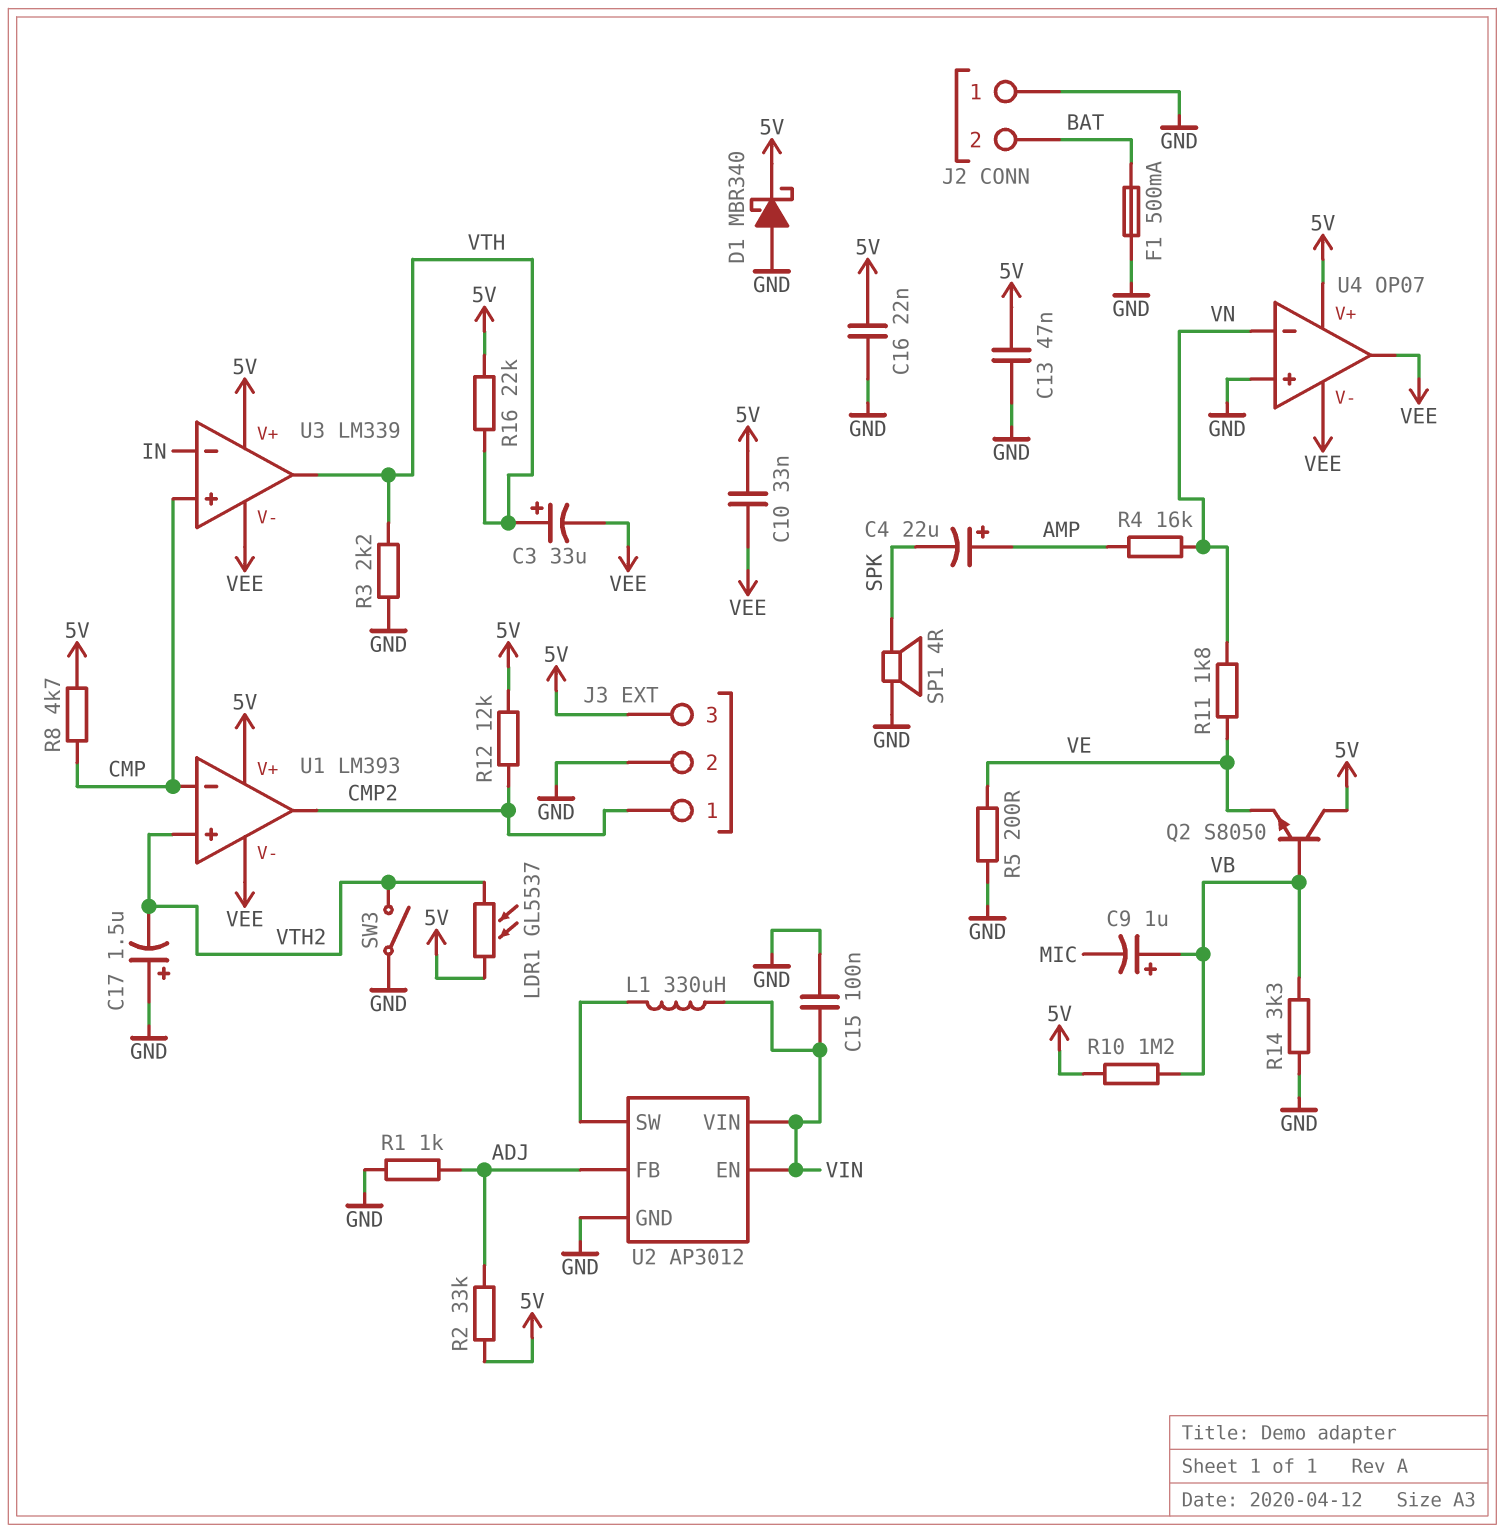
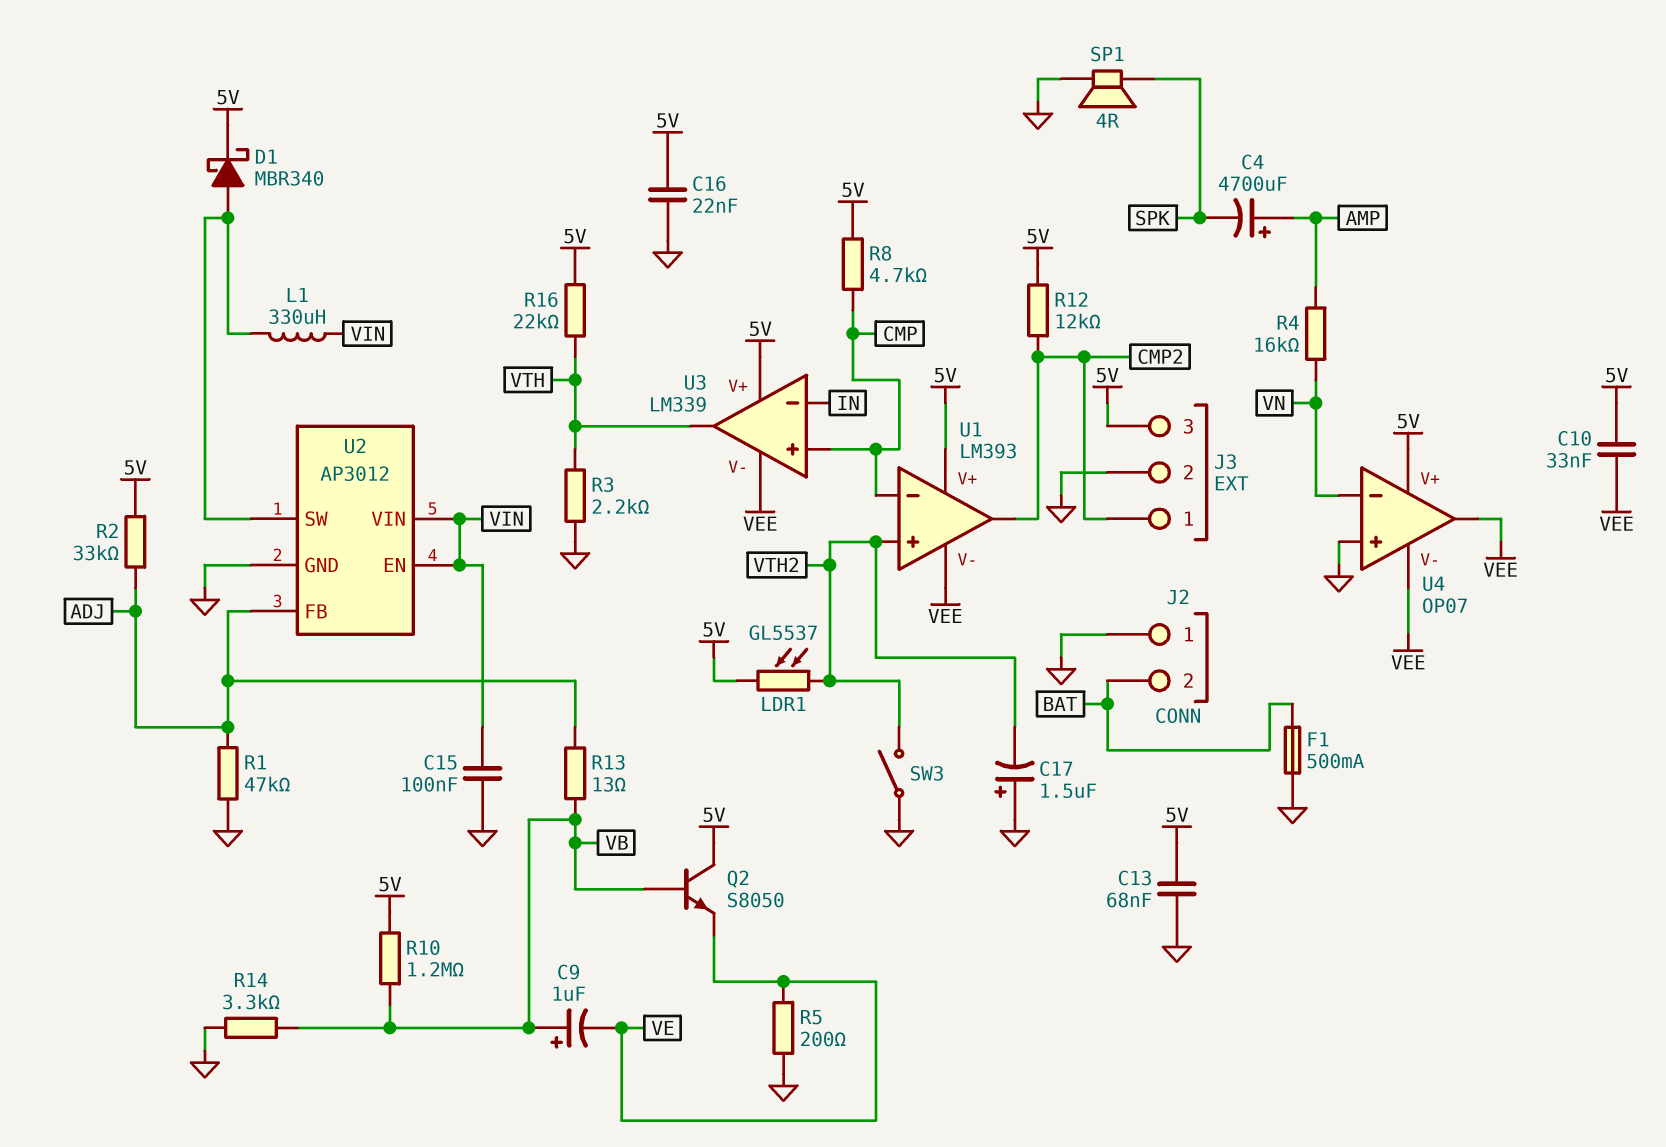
C3: 33uF (plus VTH, minus VEE) -> none
C4: 22uF (plus AMP, minus SPK) -> 4700uF (plus AMP, minus SPK)
C9: 1uF (plus VB, minus MIC) -> 1uF (plus VB, minus VE)
C13: 47nF (5V, GND) -> 68nF (5V, GND)
D1: schottky MBR340 (A GND, K 5V) -> schottky MBR340 (A U2/SW, K 5V)
R1: 1k (ADJ, GND) -> 47k (ADJ, GND)
R11: 1.8k (VE, VN) -> none
R13: none -> 13 (ADJ, VB)

